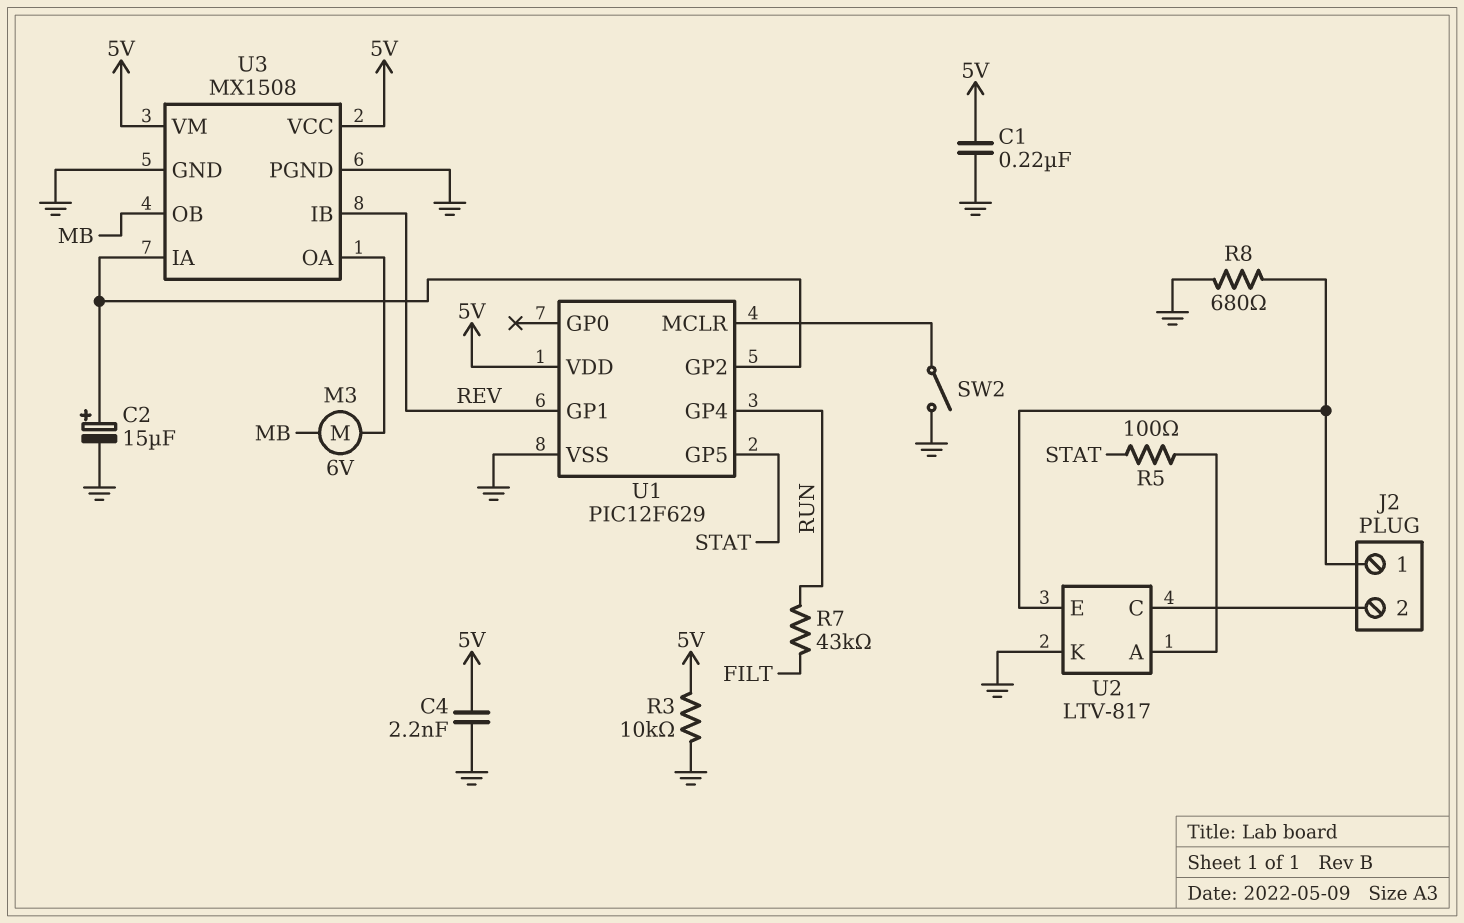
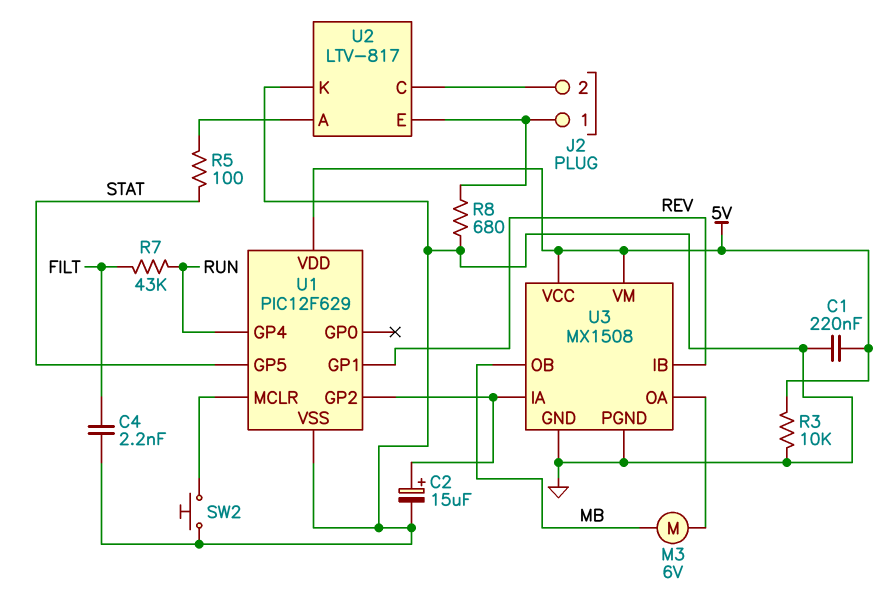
C4: 2.2nF (5V, GND) -> 2.2nF (FILT, GND)
SW2: switch (GND, U1/MCLR) -> button (GND, U1/MCLR)

